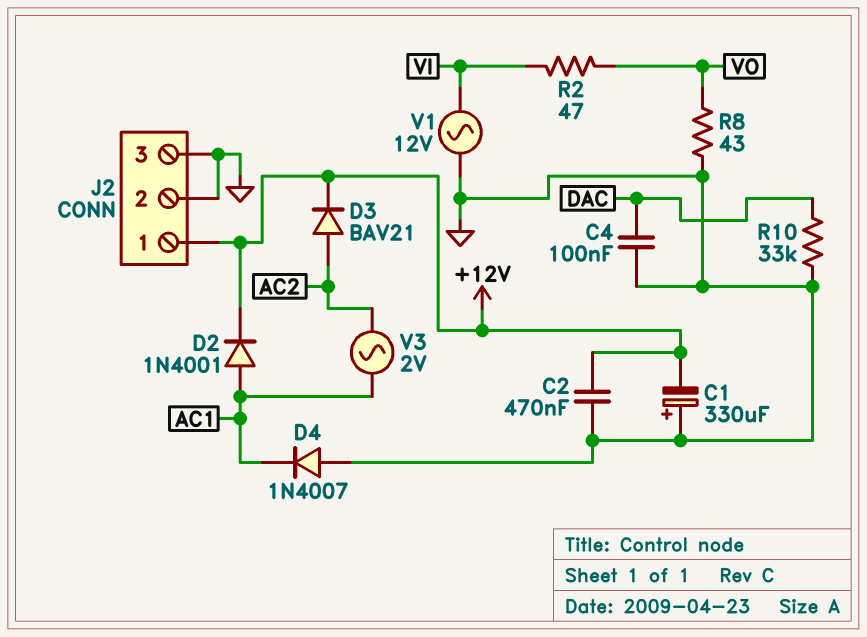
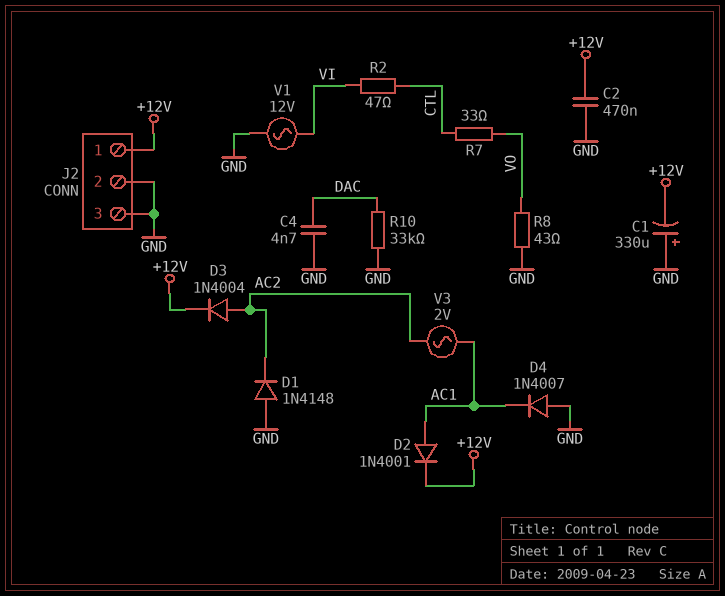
C4: 100nF (DAC, GND) -> 4.7nF (DAC, GND)
D1: none -> diode 1N4148 (A GND, K AC2)
D3: diode BAV21 (A AC2, K +12V) -> diode 1N4004 (A AC2, K +12V)
R2: 47 (VI, VO) -> 47 (CTL, VI)
R7: none -> 33 (CTL, VO)

